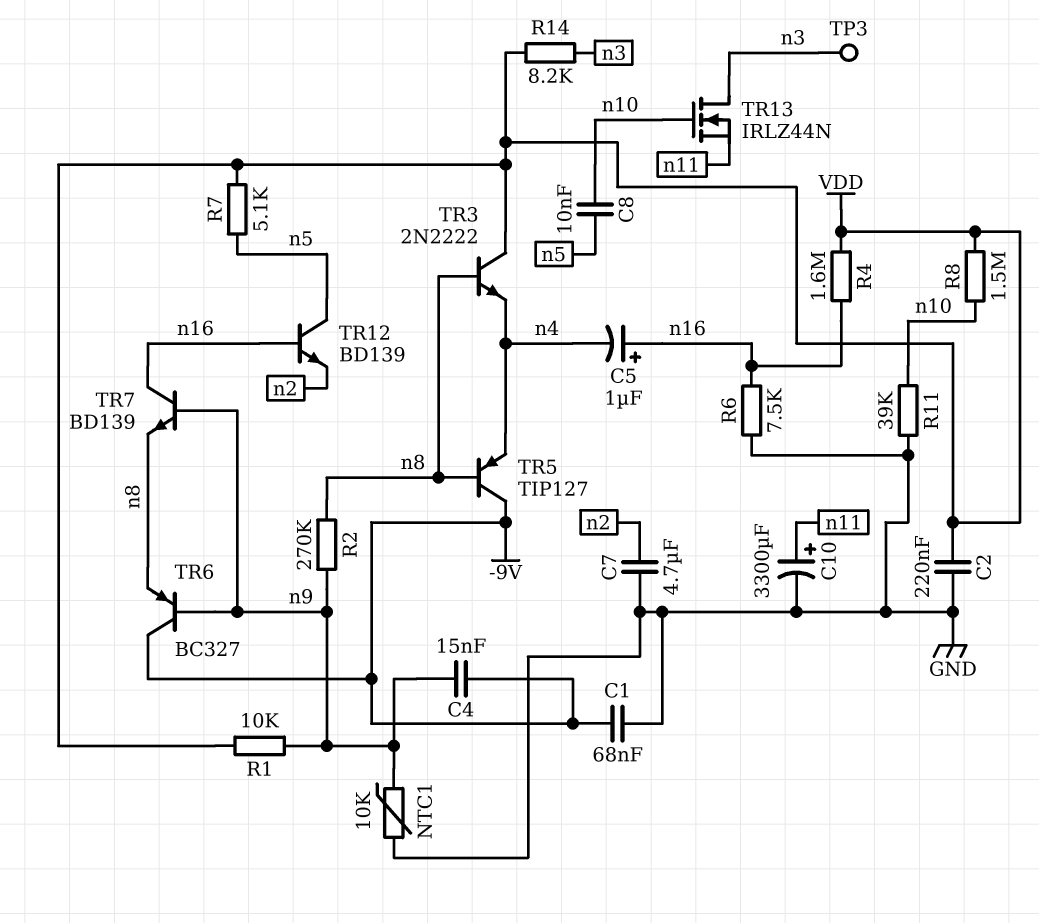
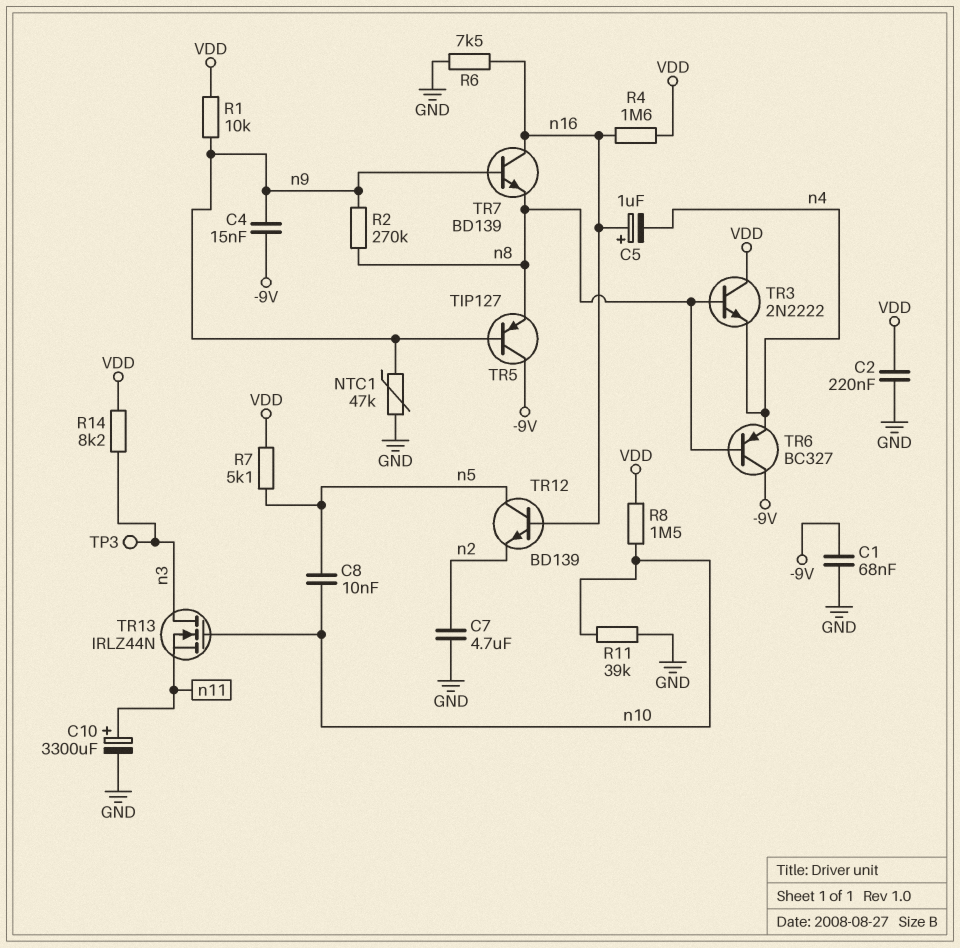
NTC1: 10k (GND, n9) -> 47k (GND, n9)
TR5: PNP TIP127 (B n8, C -9V, E n4) -> PNP TIP127 (B n9, C -9V, E n8)
TR6: PNP BC327 (B n9, C -9V, E n8) -> PNP BC327 (B n8, C -9V, E n4)

